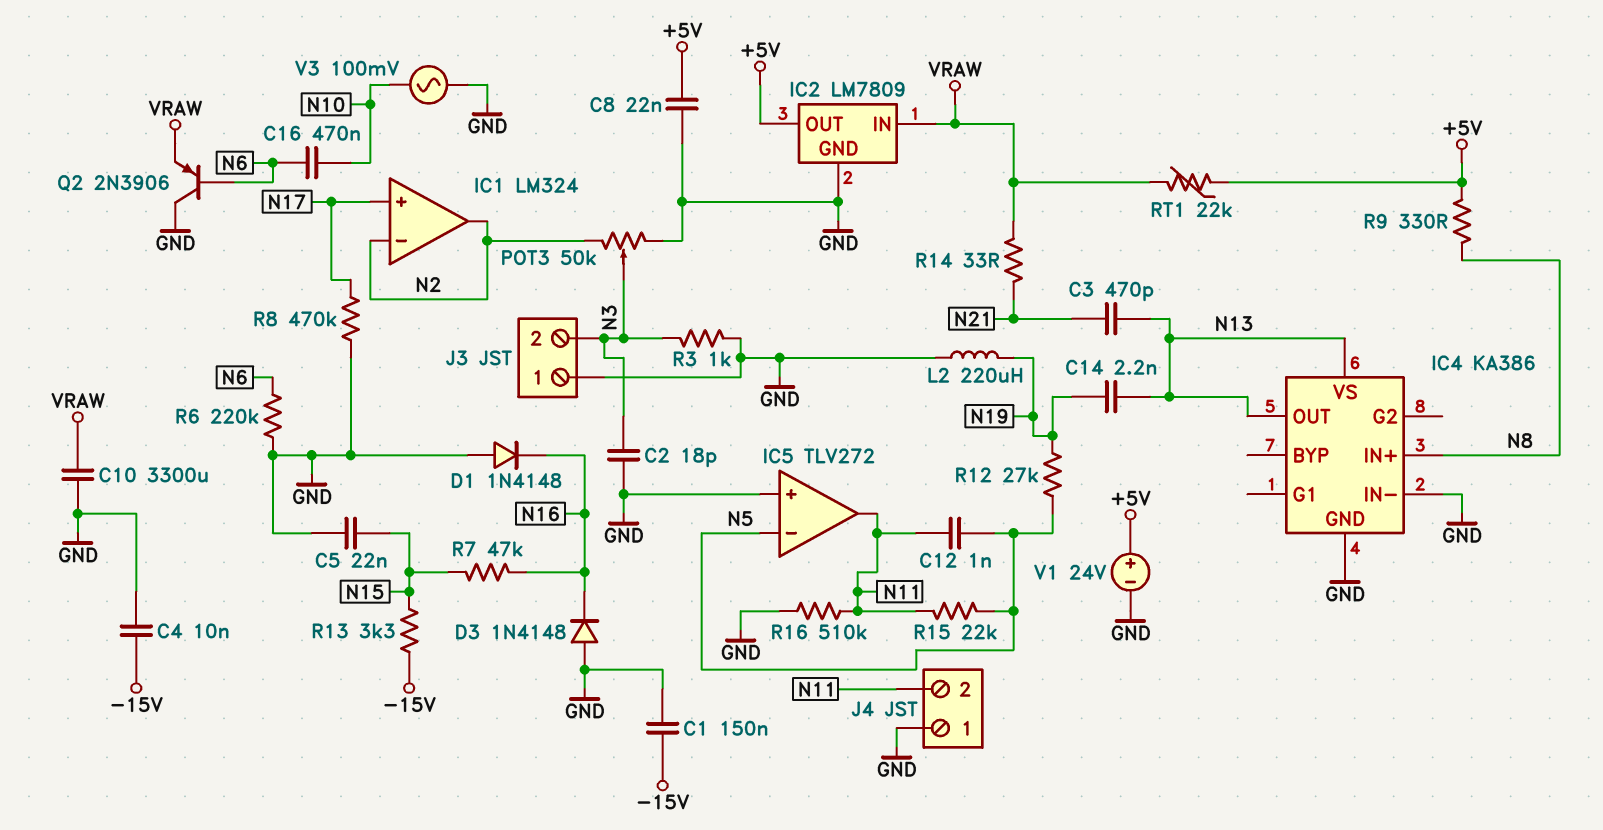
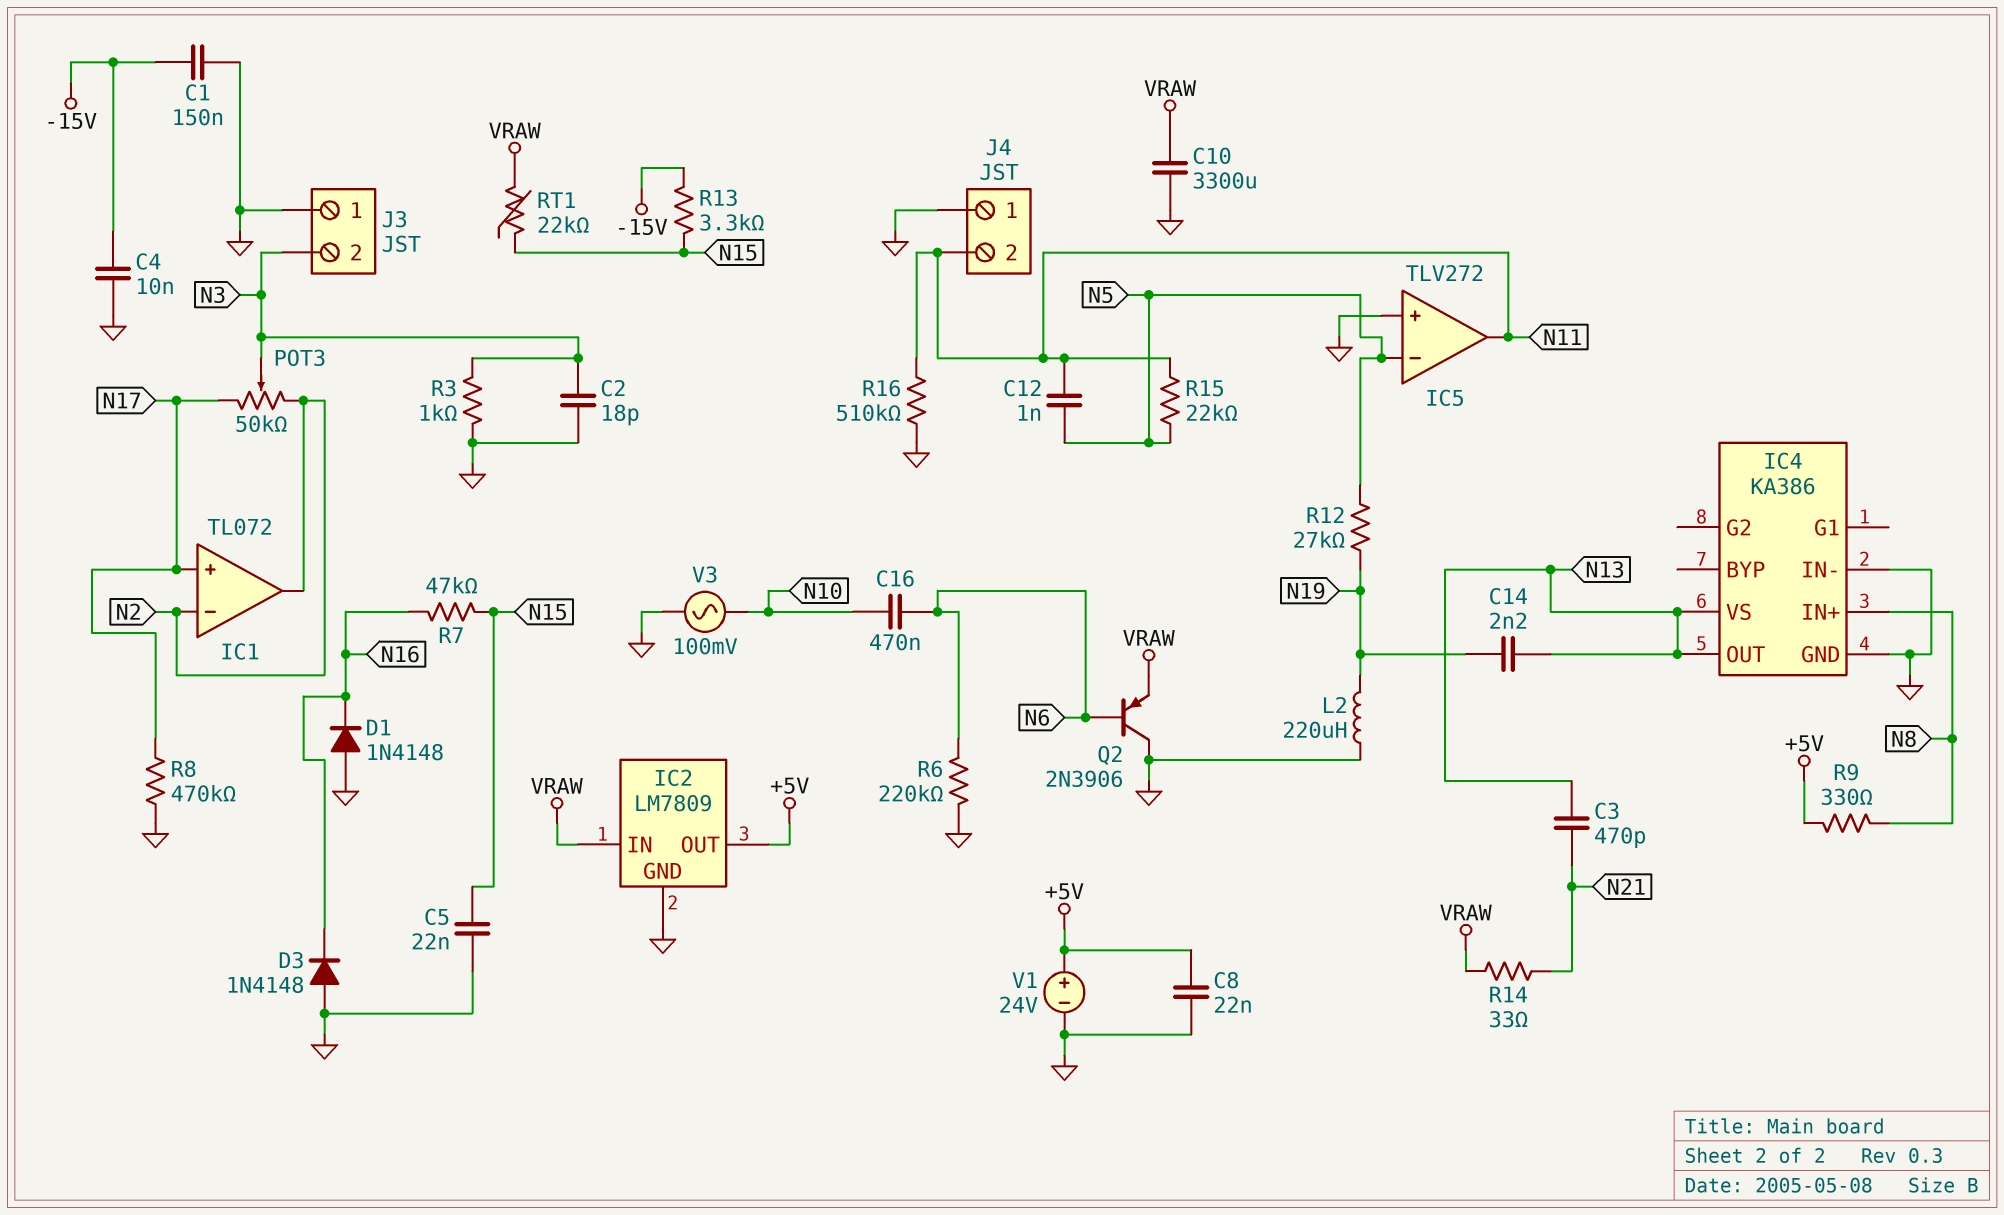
IC1: LM324 -> TL072
POT3: 50k (GND, N2, wiper N3) -> 50k (N2, N17, wiper N3)
RT1: 22k (+5V, VRAW) -> 22k (N15, VRAW)

